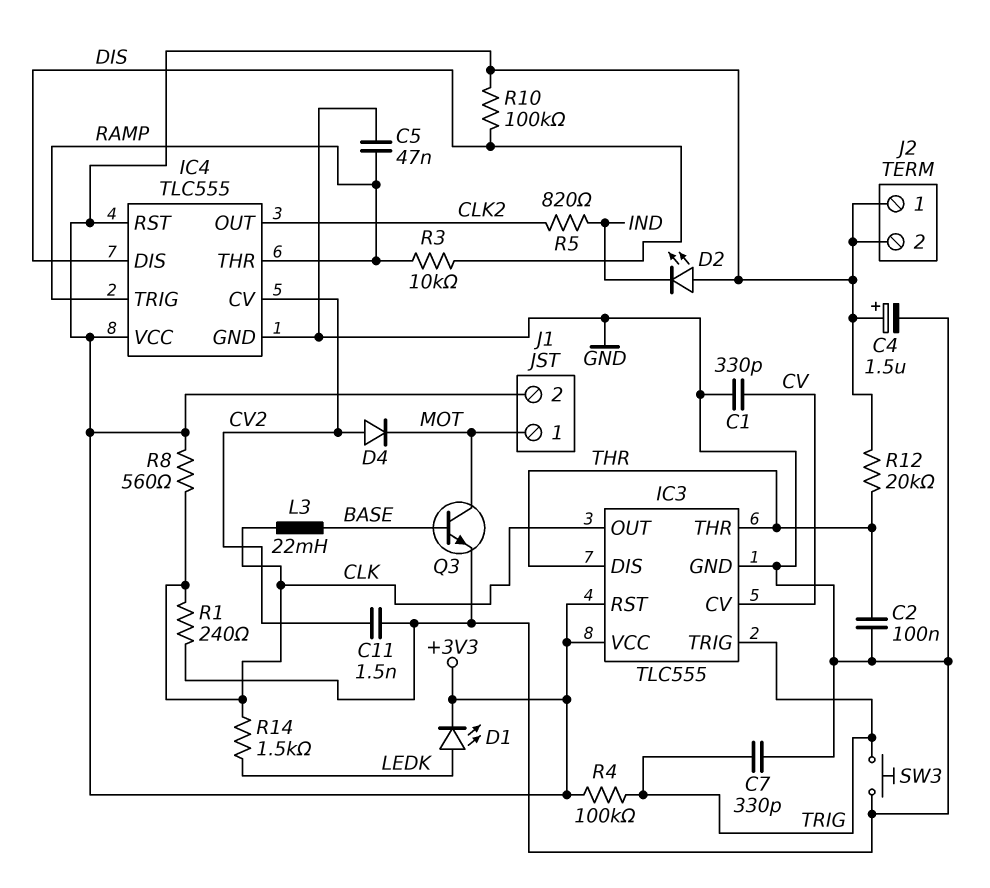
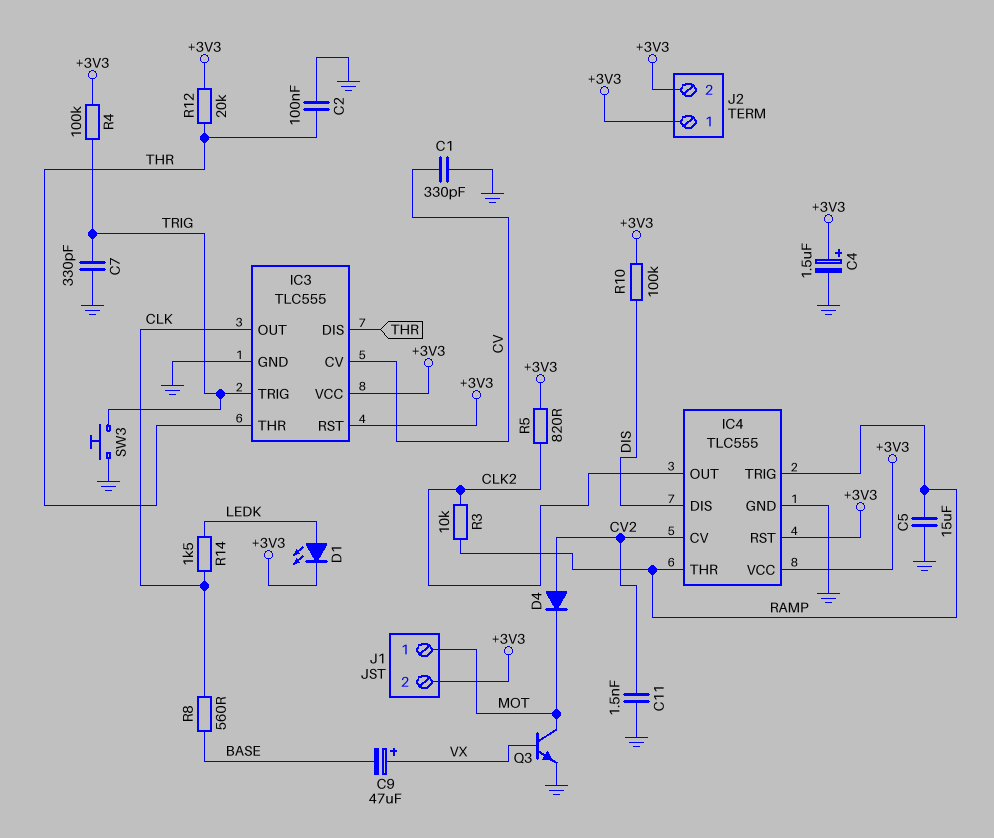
C5: 47nF (GND, RAMP) -> 15uF (GND, RAMP)
C9: none -> 47uF (plus VX, minus BASE)
D2: LED (A +3V3, K IND) -> none
L3: 22mH (BASE, CLK) -> none
Q3: NPN (B BASE, C MOT, E GND) -> NPN (B VX, C MOT, E GND)
R1: 240 (CLK, GND) -> none
R3: 10k (DIS, RAMP) -> 10k (CLK2, RAMP)
R5: 820 (CLK2, IND) -> 820 (+3V3, CLK2)
R8: 560 (+3V3, CLK) -> 560 (BASE, CLK)

